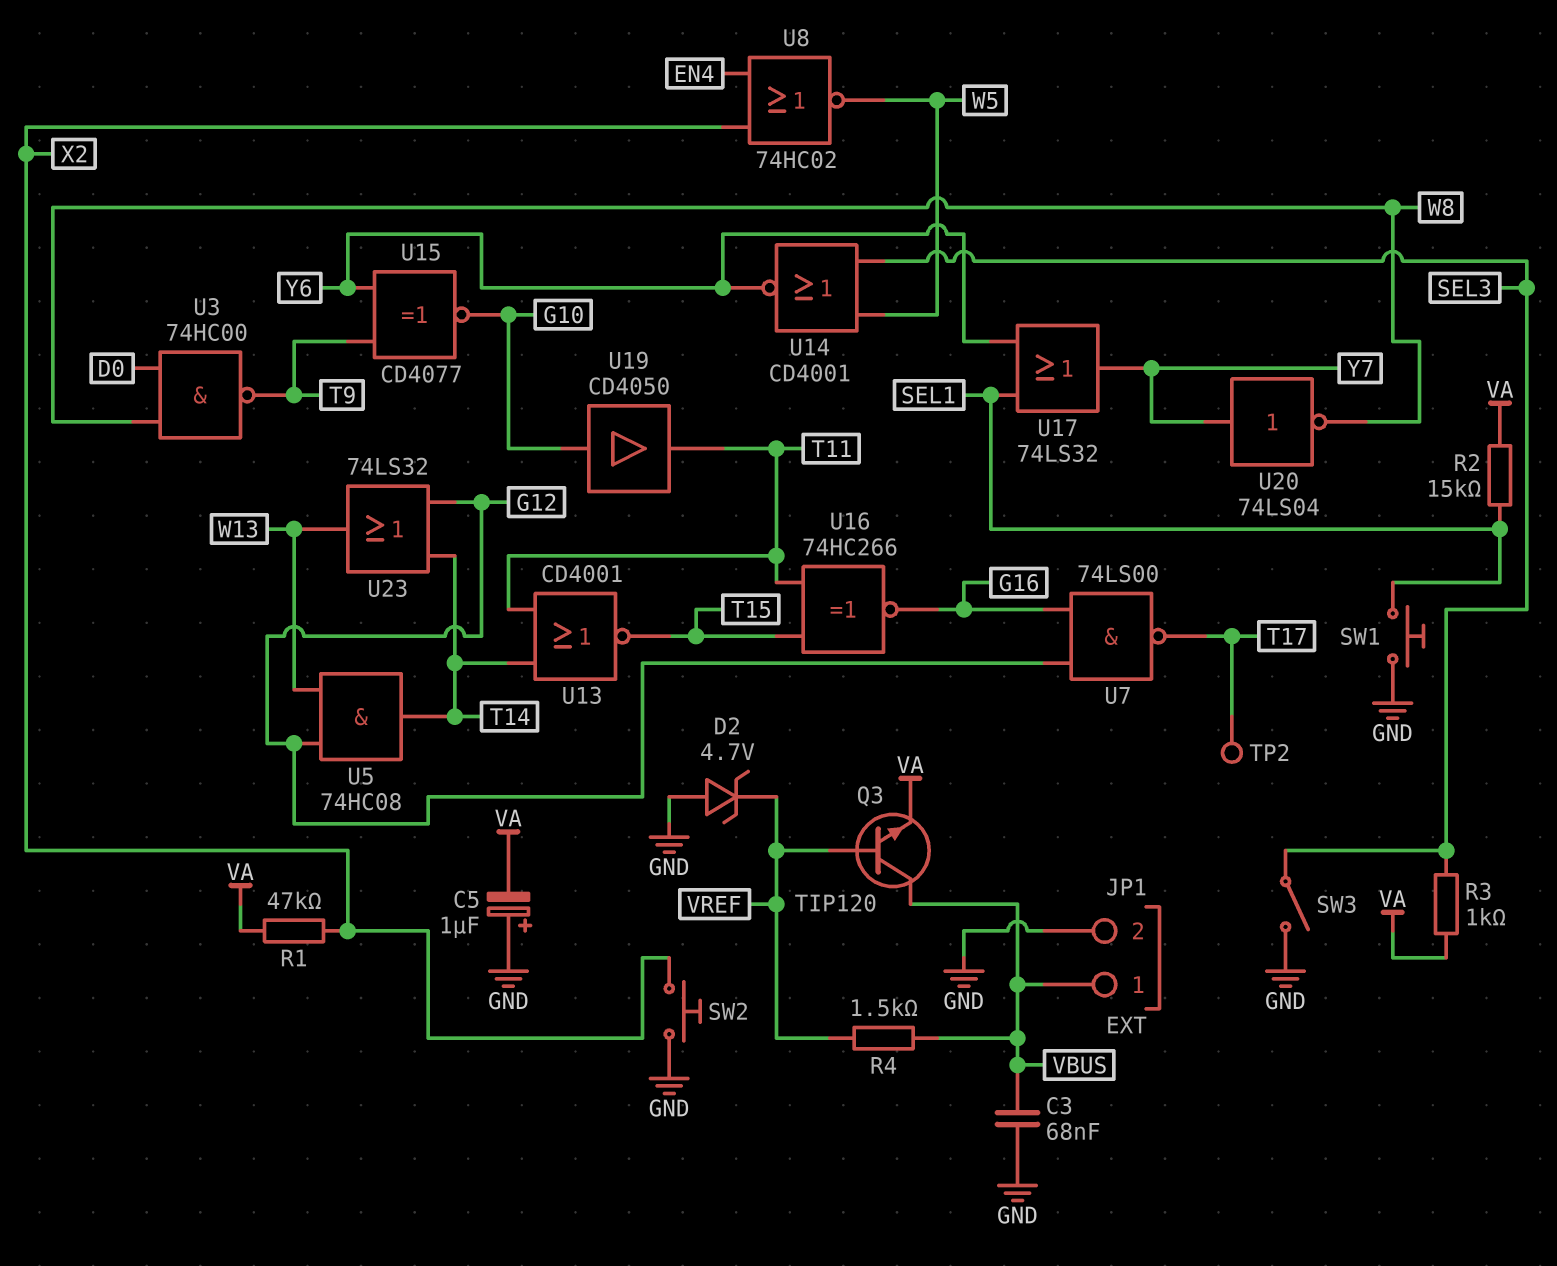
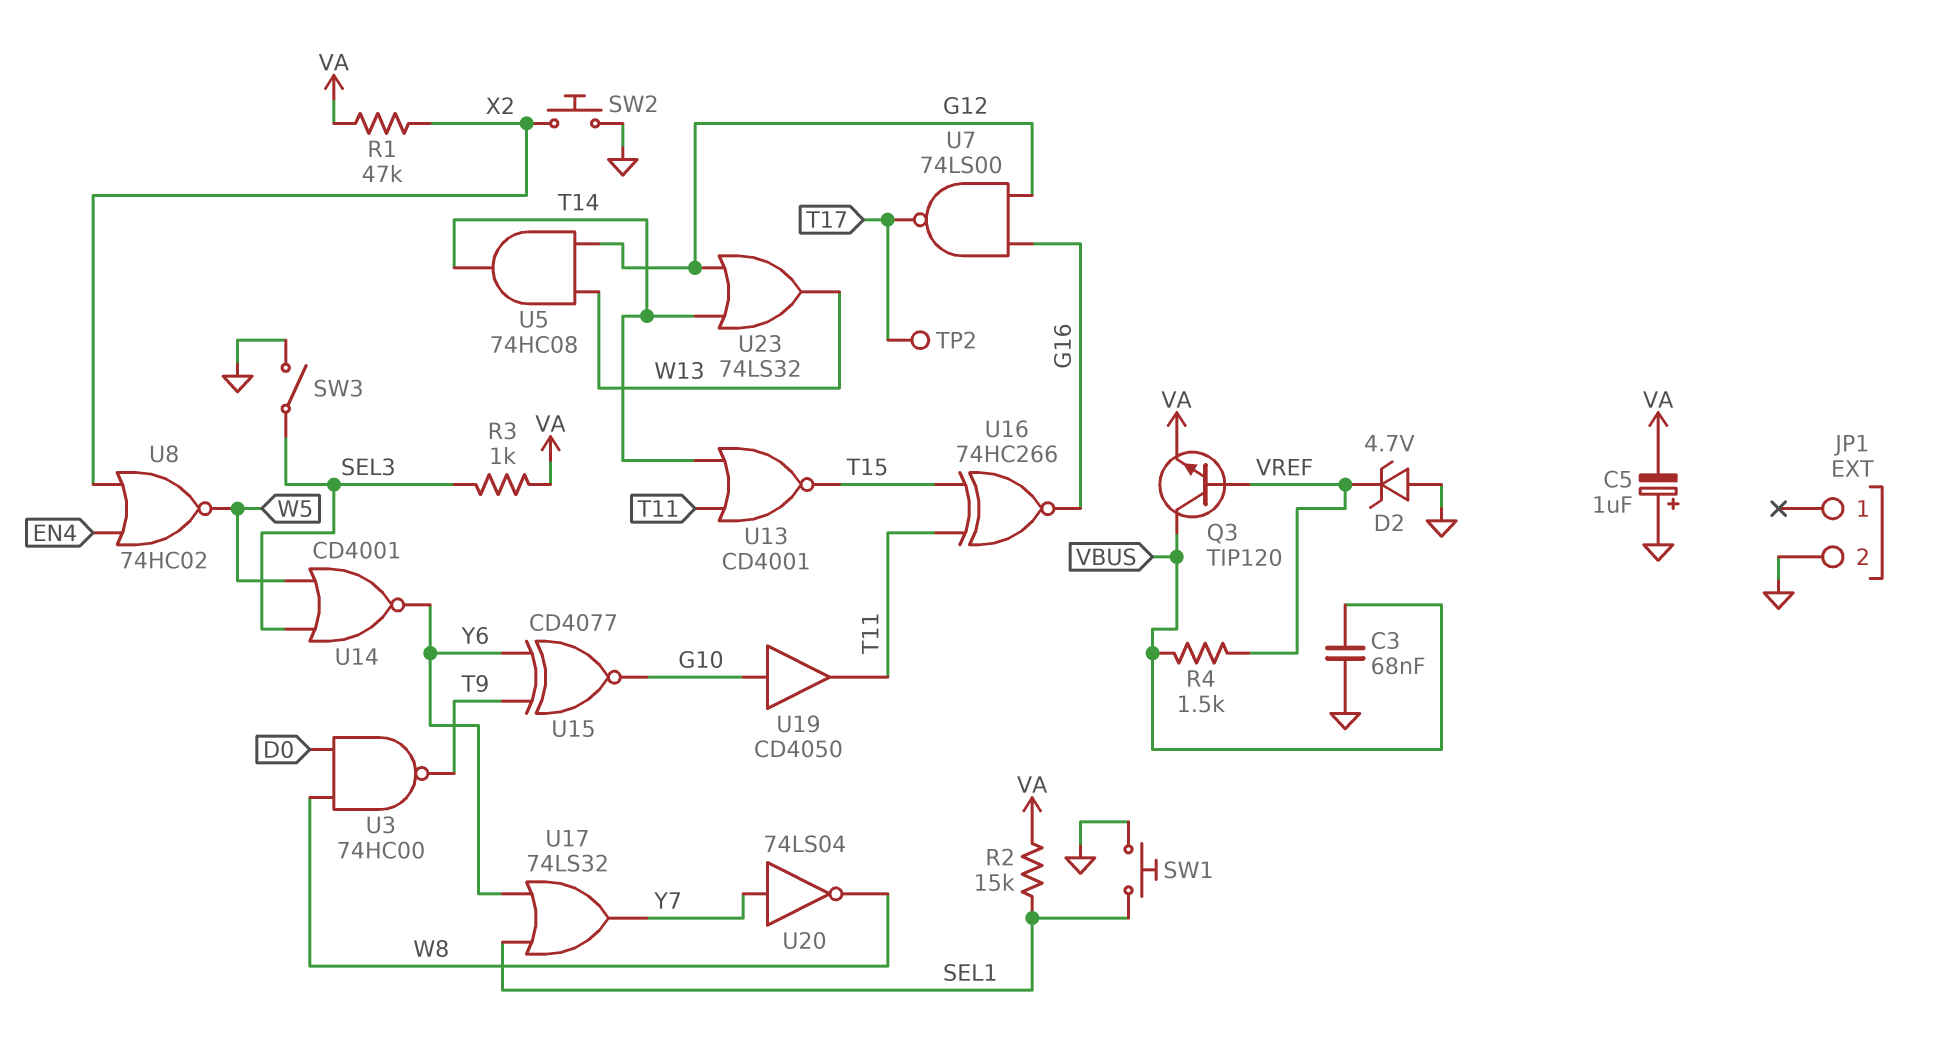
JP1 pin 1: VBUS -> none

